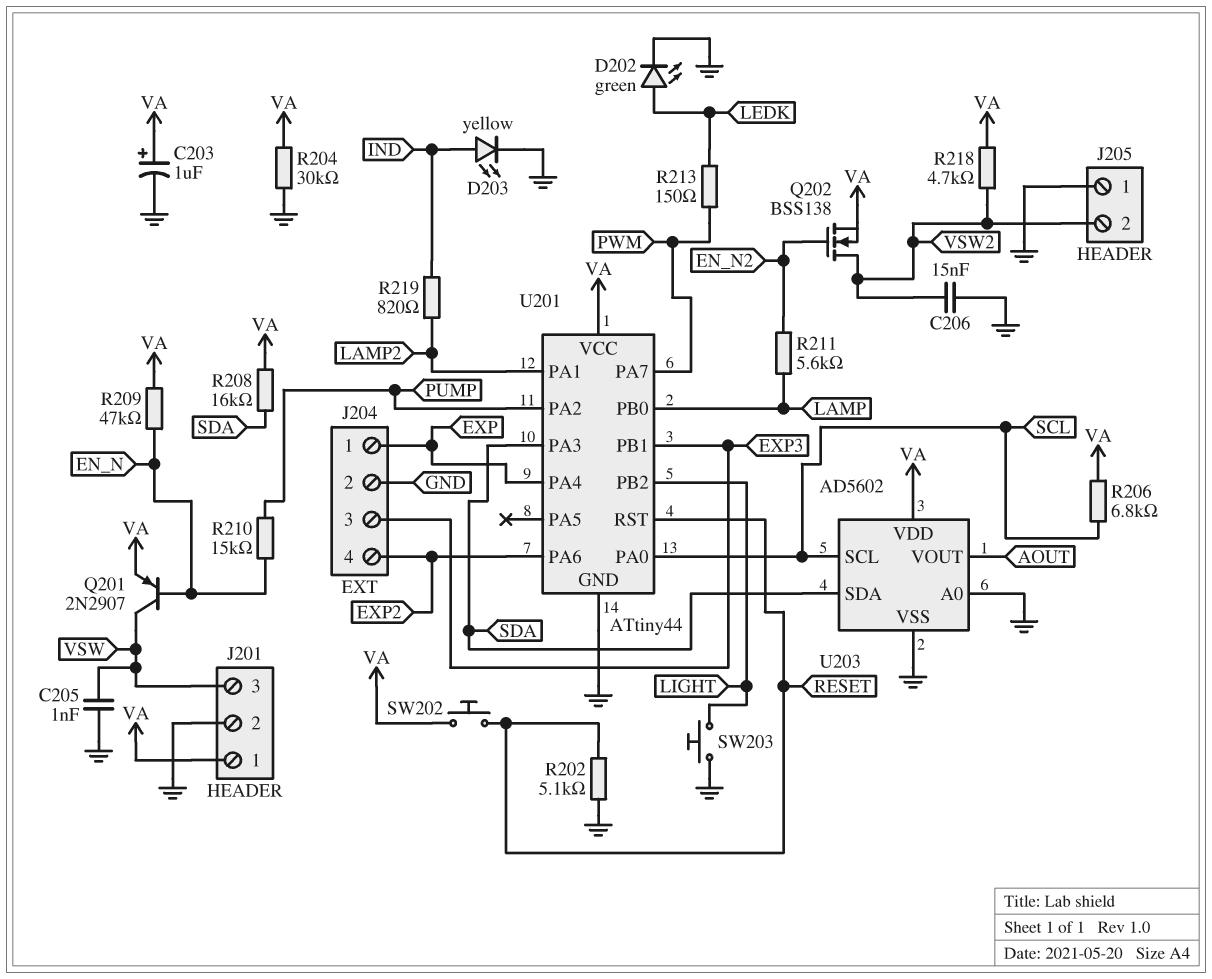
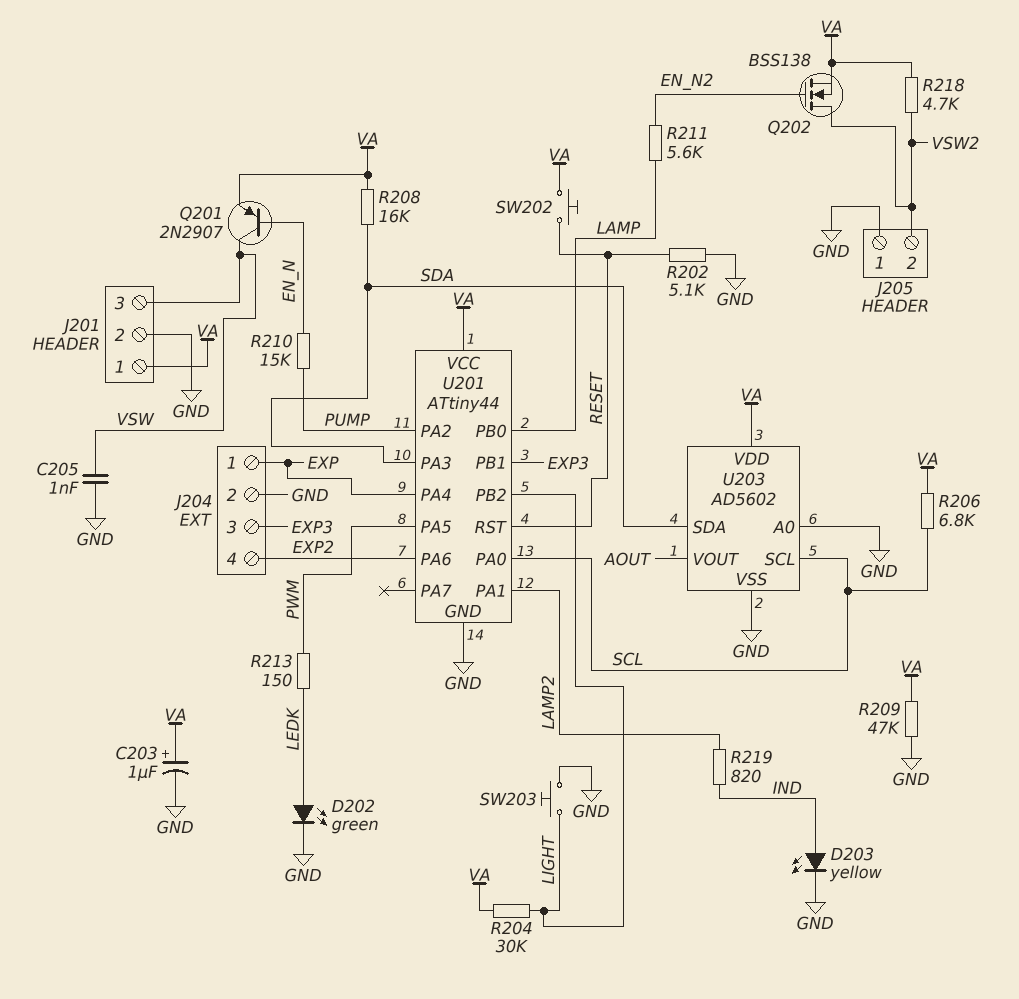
C206: 15nF (GND, VSW2) -> none
R204: 30k (GND, VA) -> 30k (LIGHT, VA)
R209: 47k (EN_N, VA) -> 47k (GND, VA)
U201 pin PA5: none -> PWM
U201 pin PA7: PWM -> none

